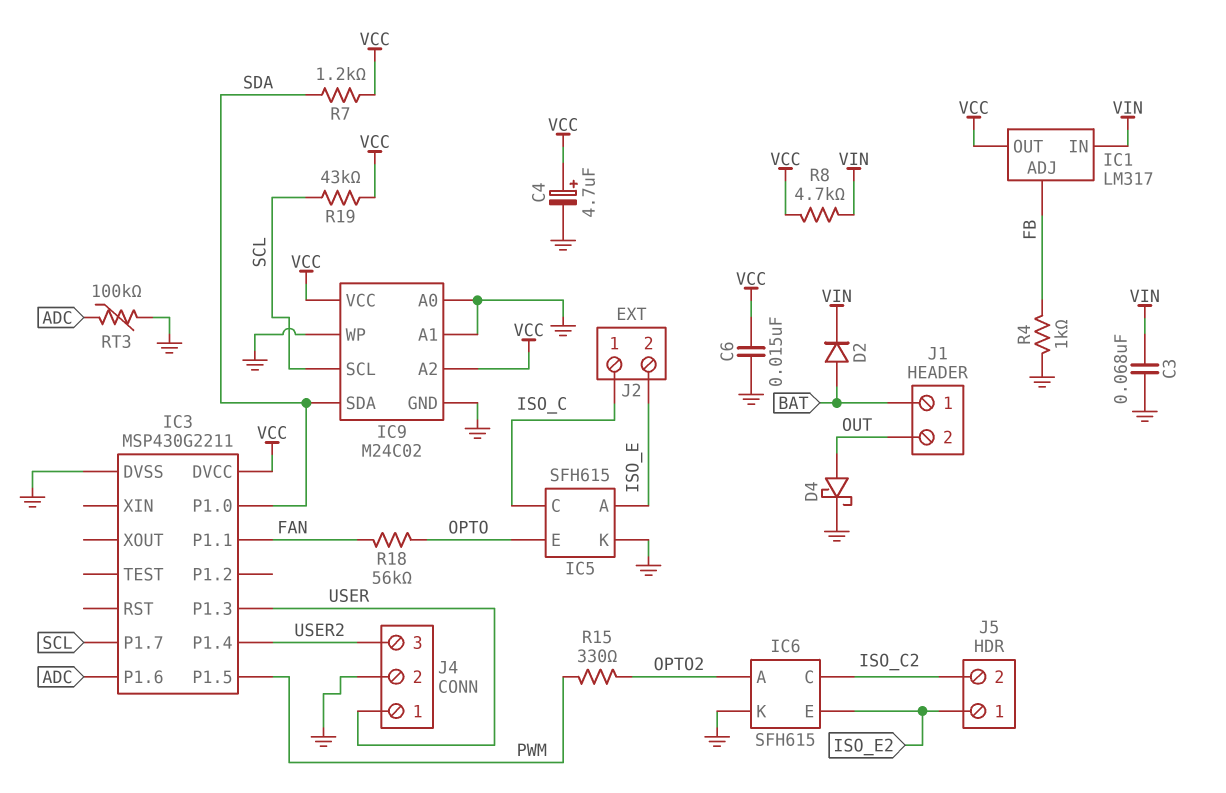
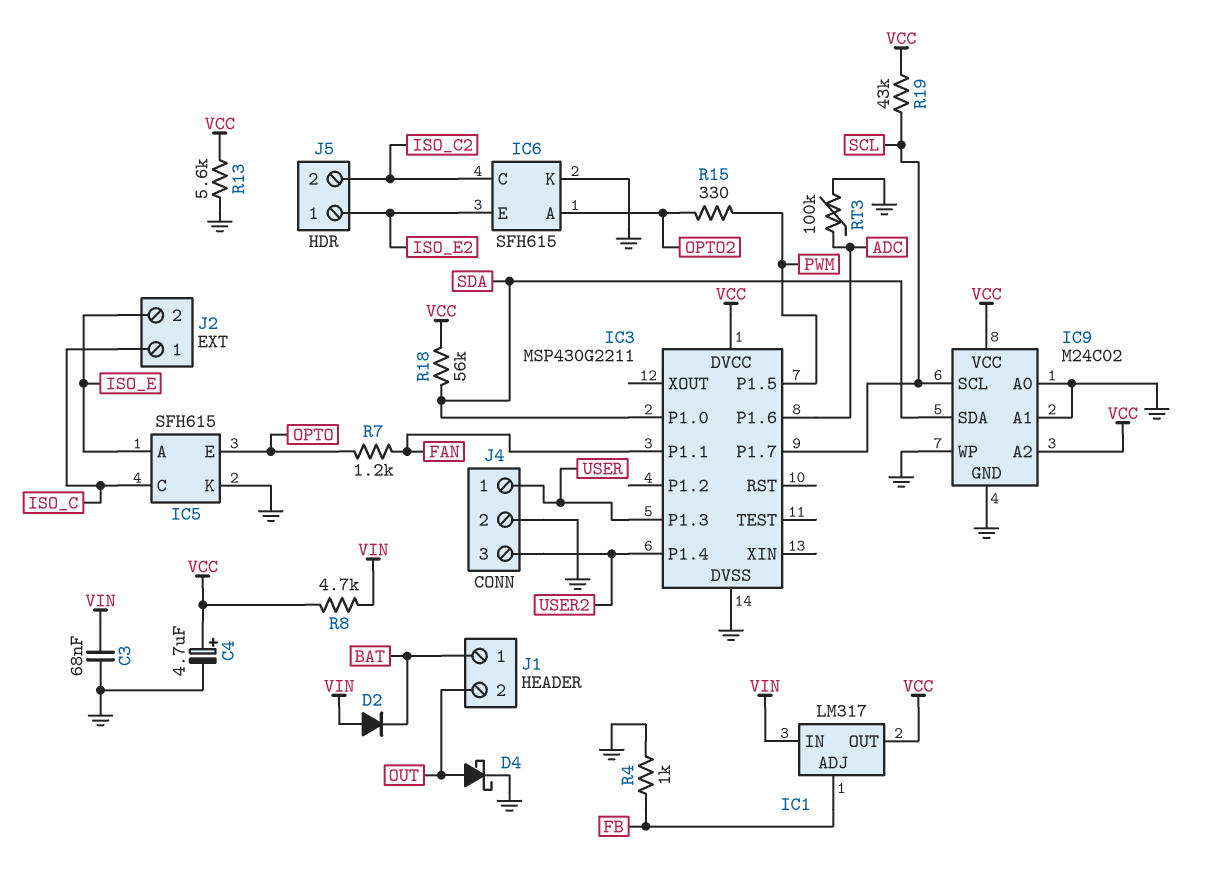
C6: 15nF (GND, VCC) -> none
D2: diode (A BAT, K VIN) -> diode (A VIN, K BAT)
R7: 1.2k (SDA, VCC) -> 1.2k (FAN, OPTO)
R13: none -> 5.6k (GND, VCC)
R18: 56k (FAN, OPTO) -> 56k (SDA, VCC)

